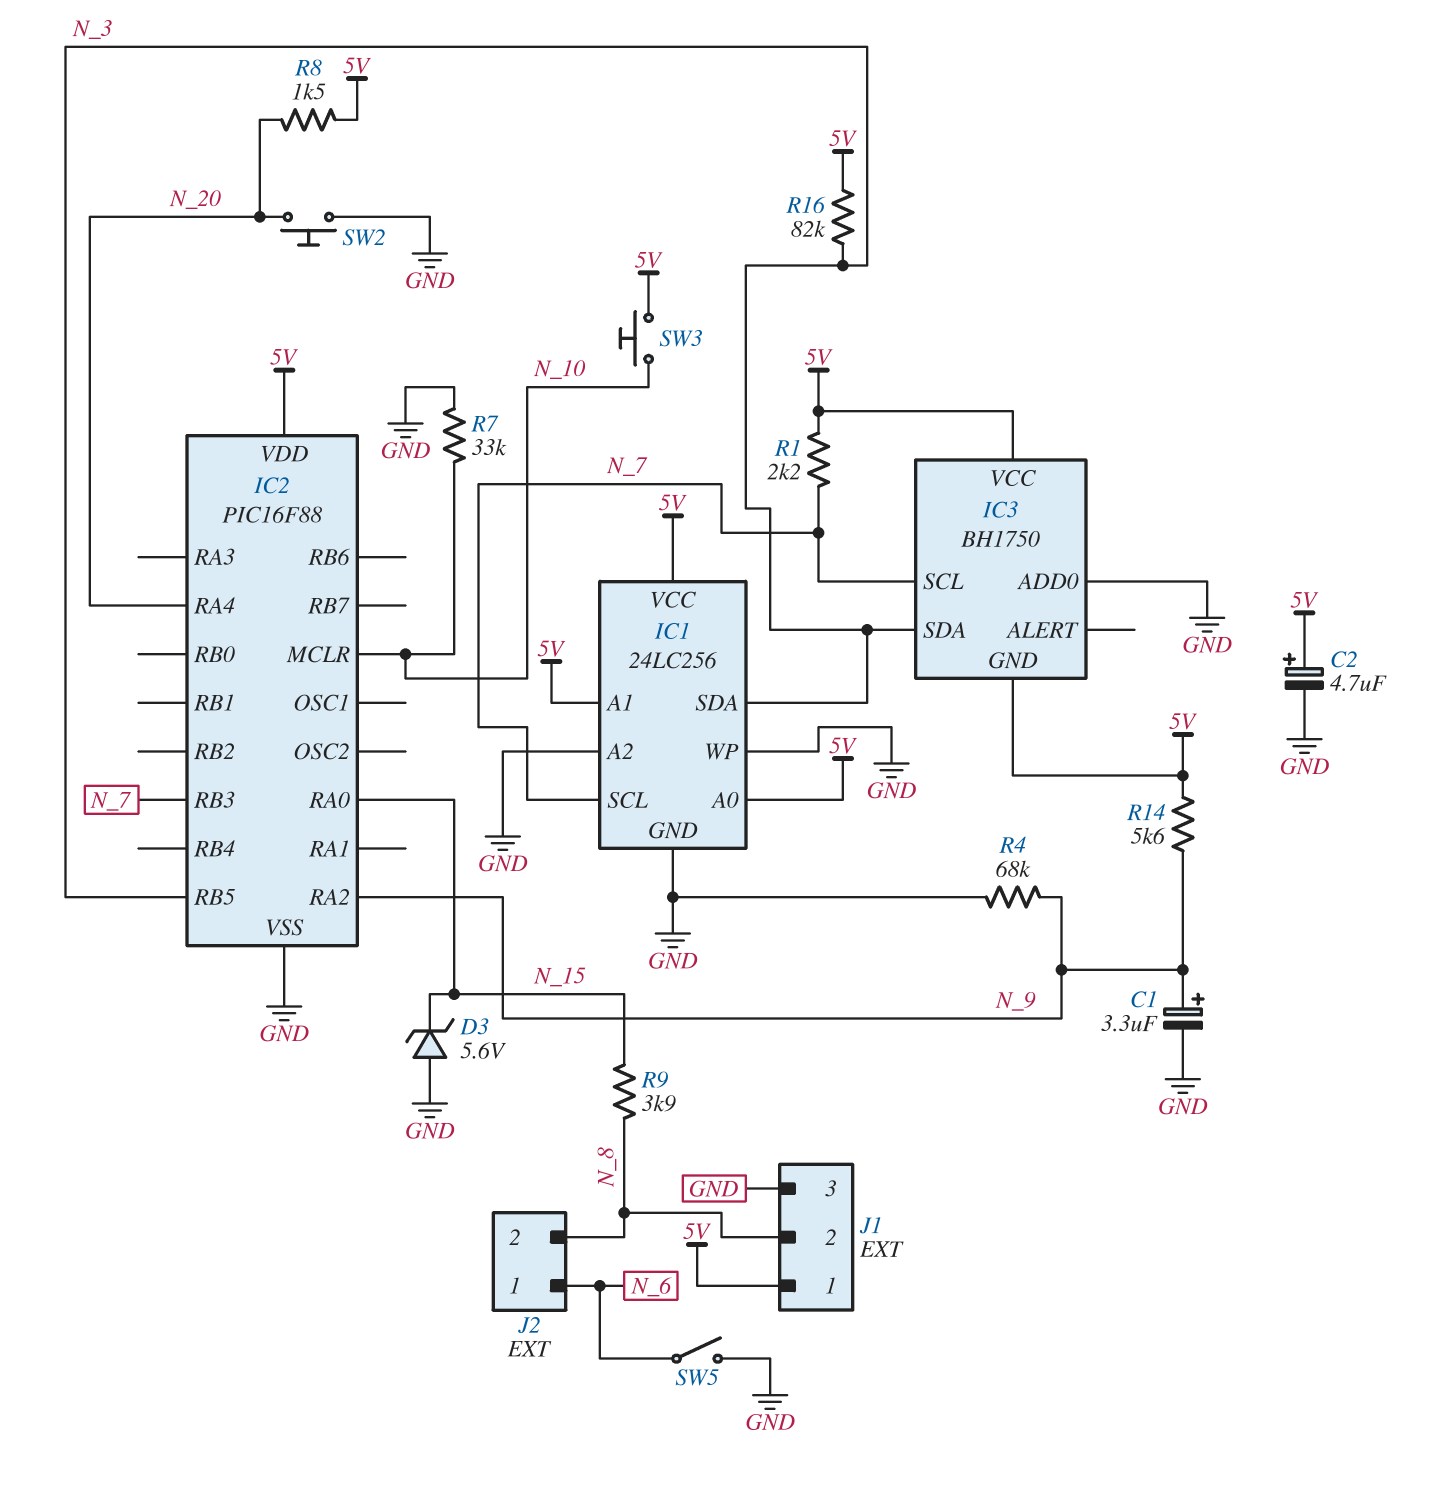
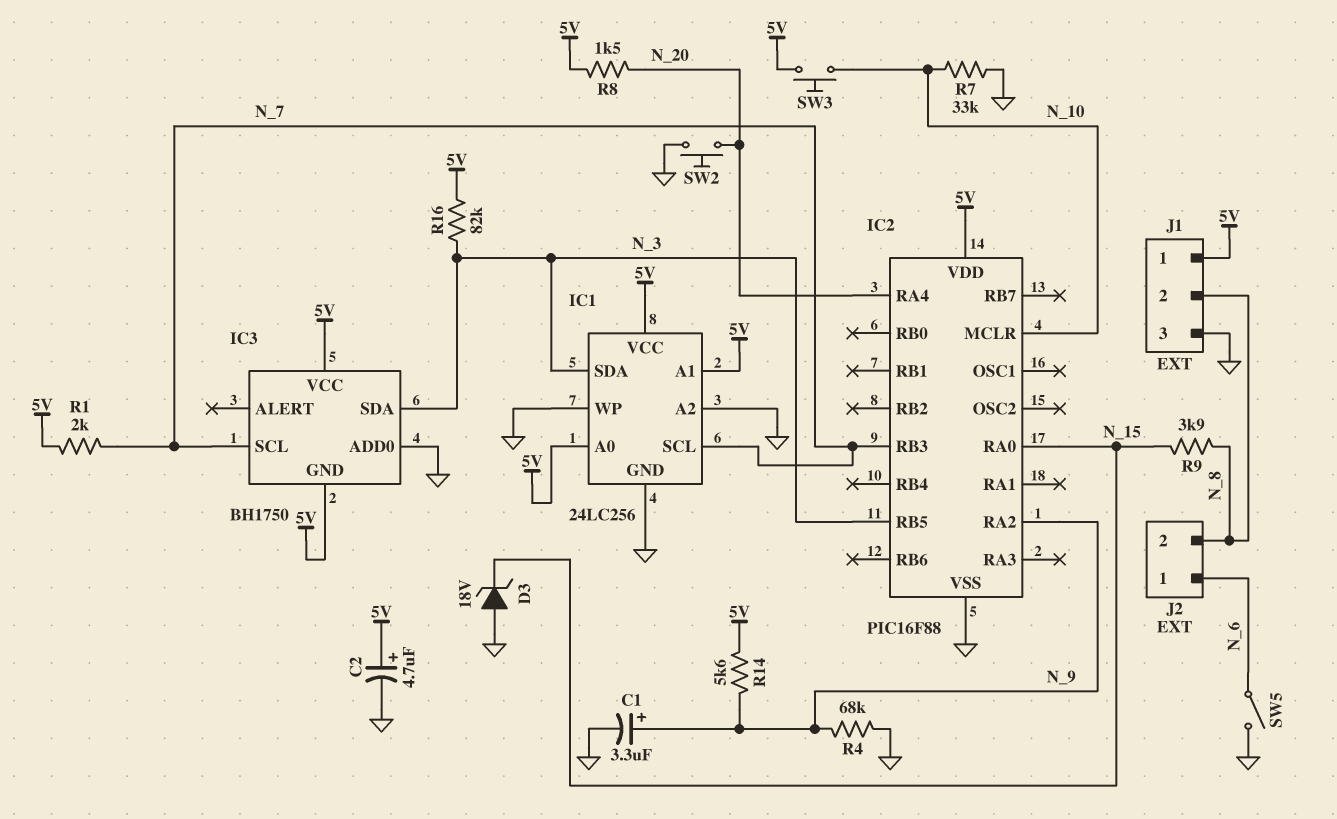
D3: zener 5.6V (A GND, K N_15) -> zener 18V (A GND, K N_15)
R1: 2.2k (5V, N_7) -> 2k (5V, N_7)

